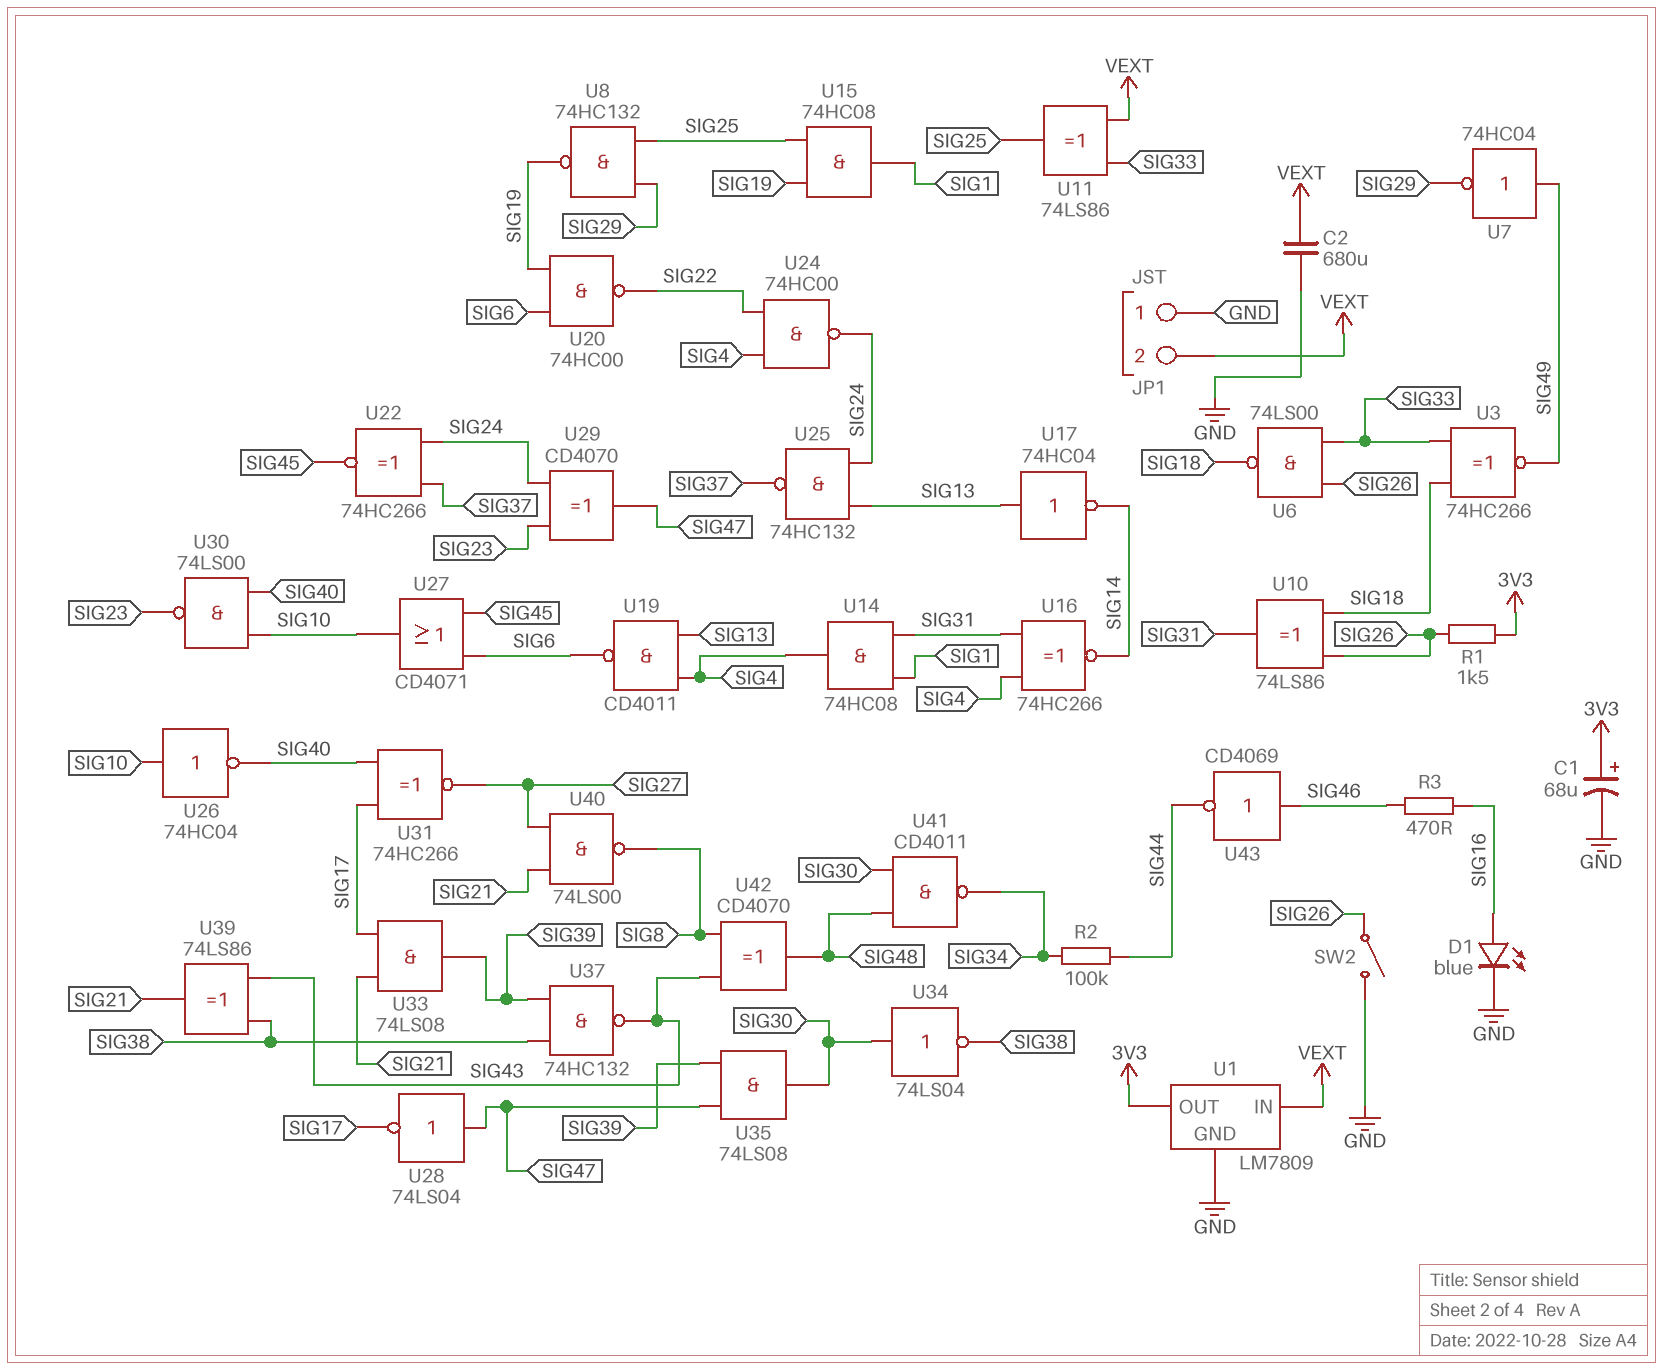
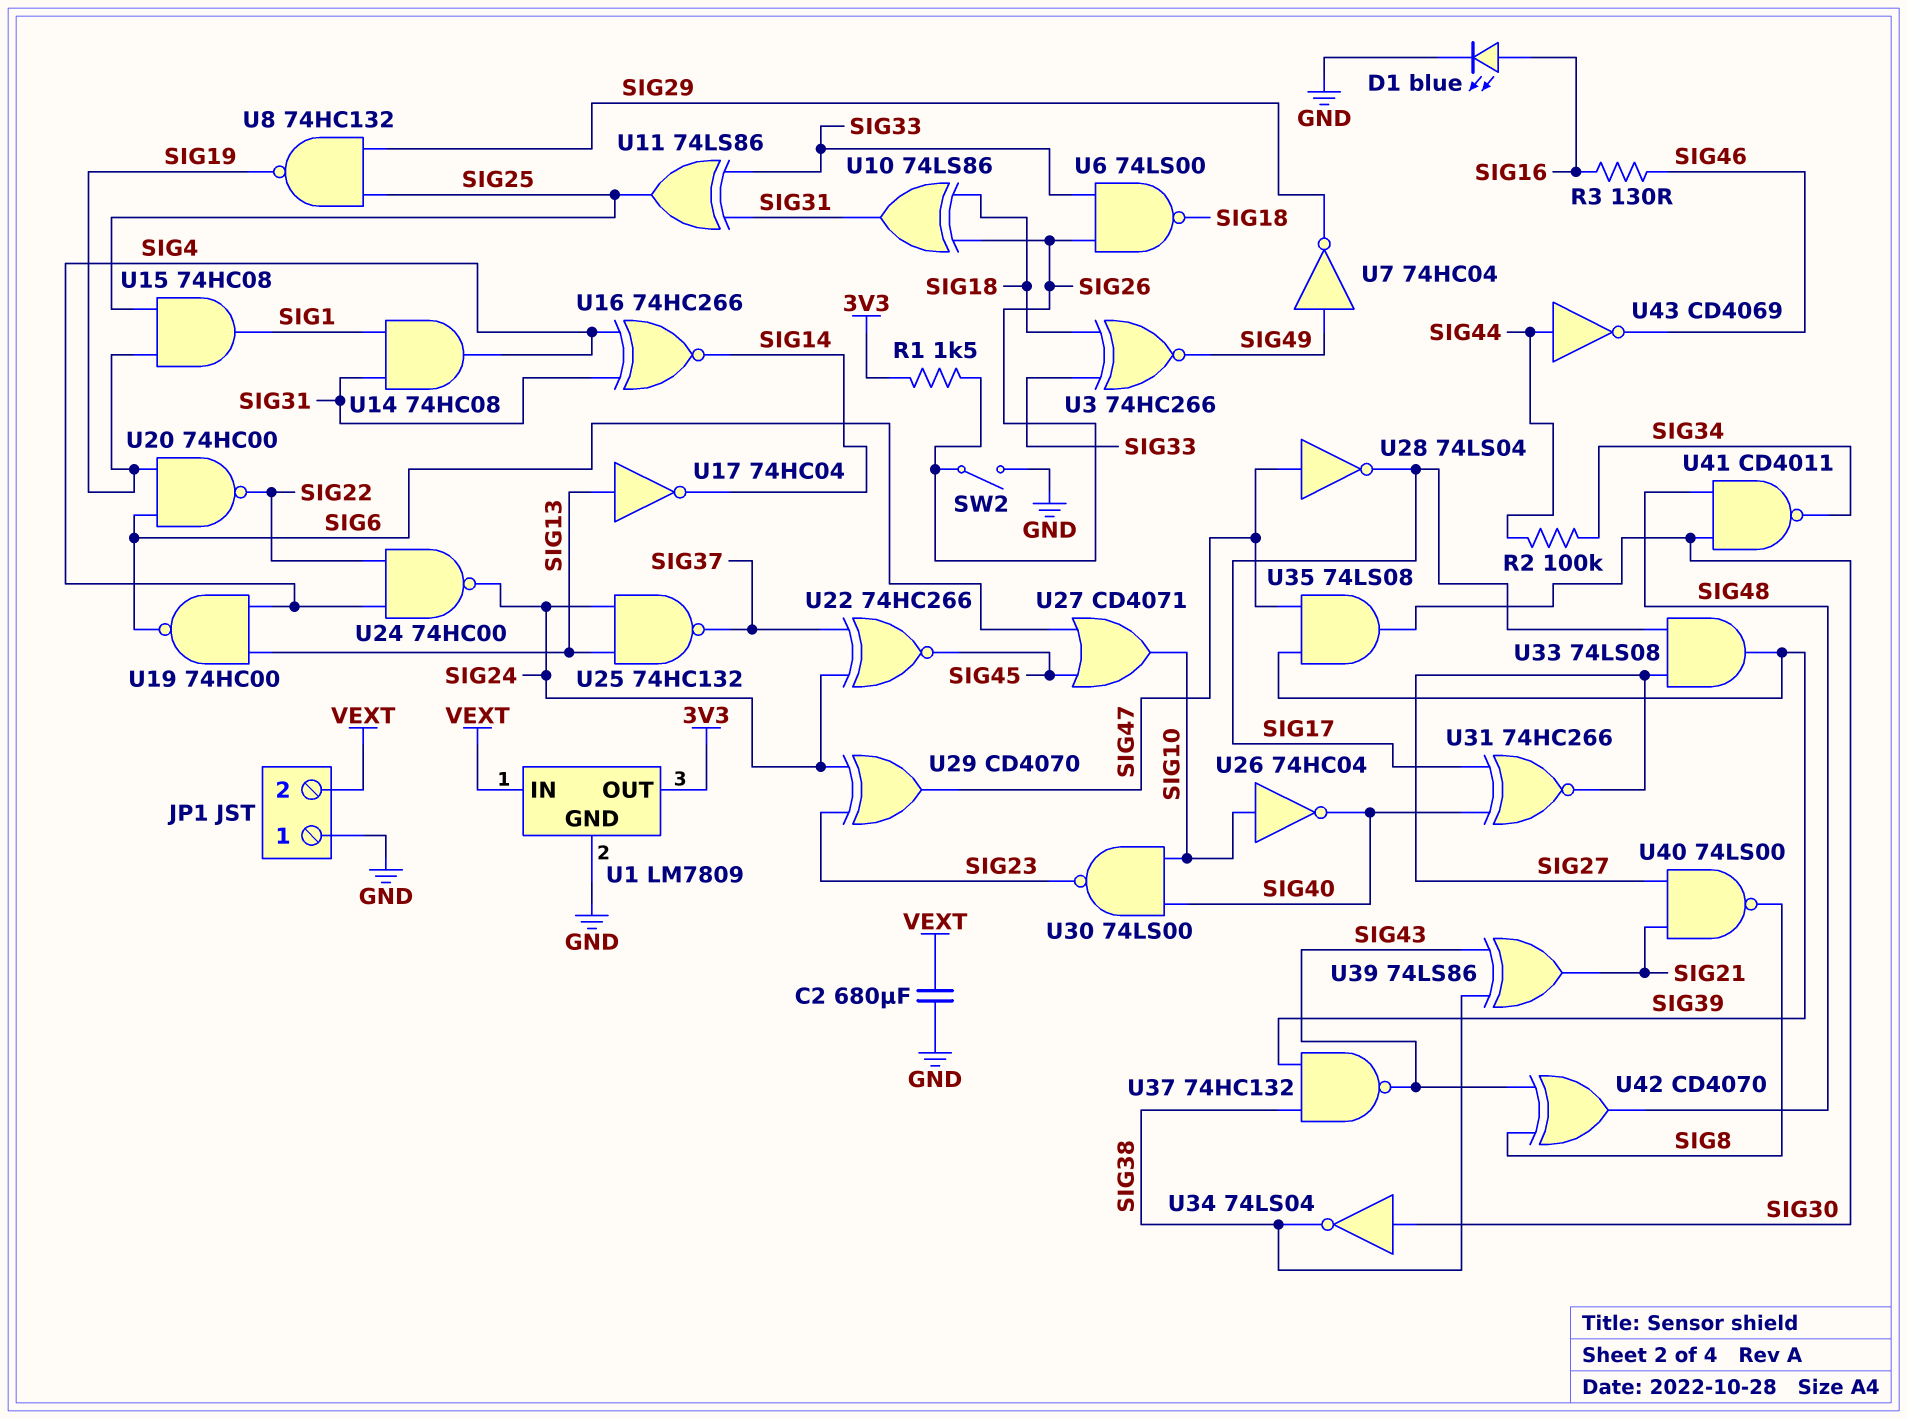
C1: 68uF (plus 3V3, minus GND) -> none
R3: 470 (SIG16, SIG46) -> 130 (SIG16, SIG46)
U11: XOR 74LS86 (in SIG33, in VEXT, out SIG25) -> XOR 74LS86 (in SIG31, in SIG33, out SIG25)
U19: NAND CD4011 (in SIG4, in SIG13, out SIG6) -> NAND 74HC00 (in SIG4, in SIG13, out SIG6)
U33: AND 74LS08 (in SIG17, in SIG21, out SIG39) -> AND 74LS08 (in SIG17, in SIG27, out SIG39)
U43: NOT CD4069 (in SIG46, out SIG44) -> NOT CD4069 (in SIG44, out SIG46)

